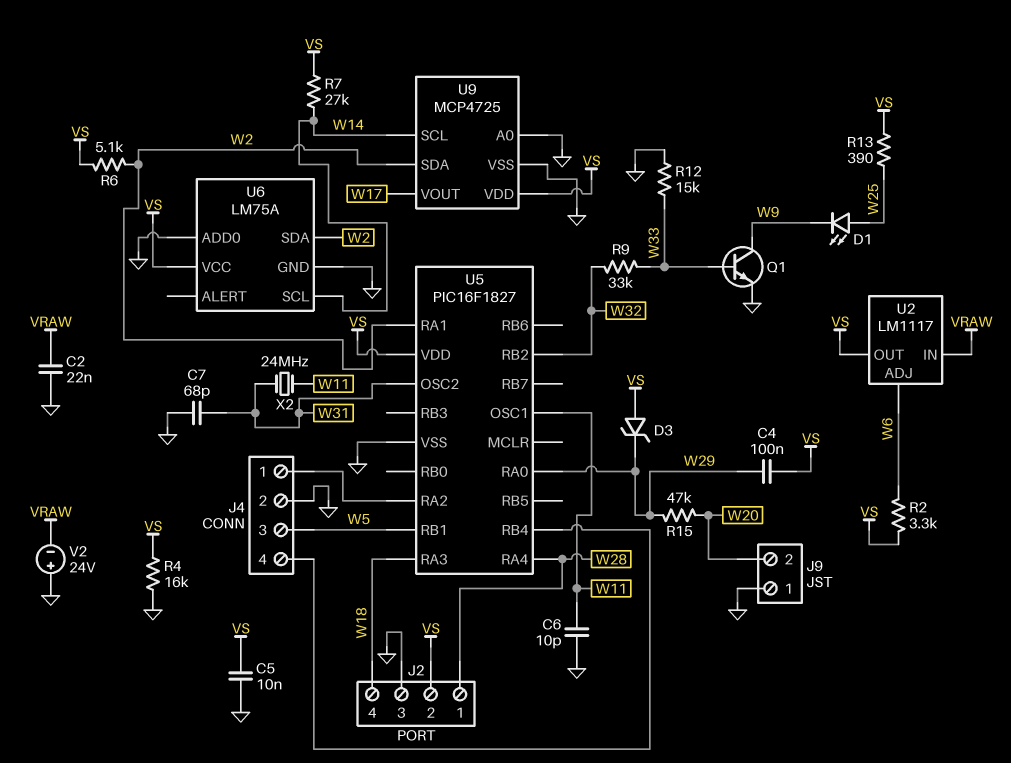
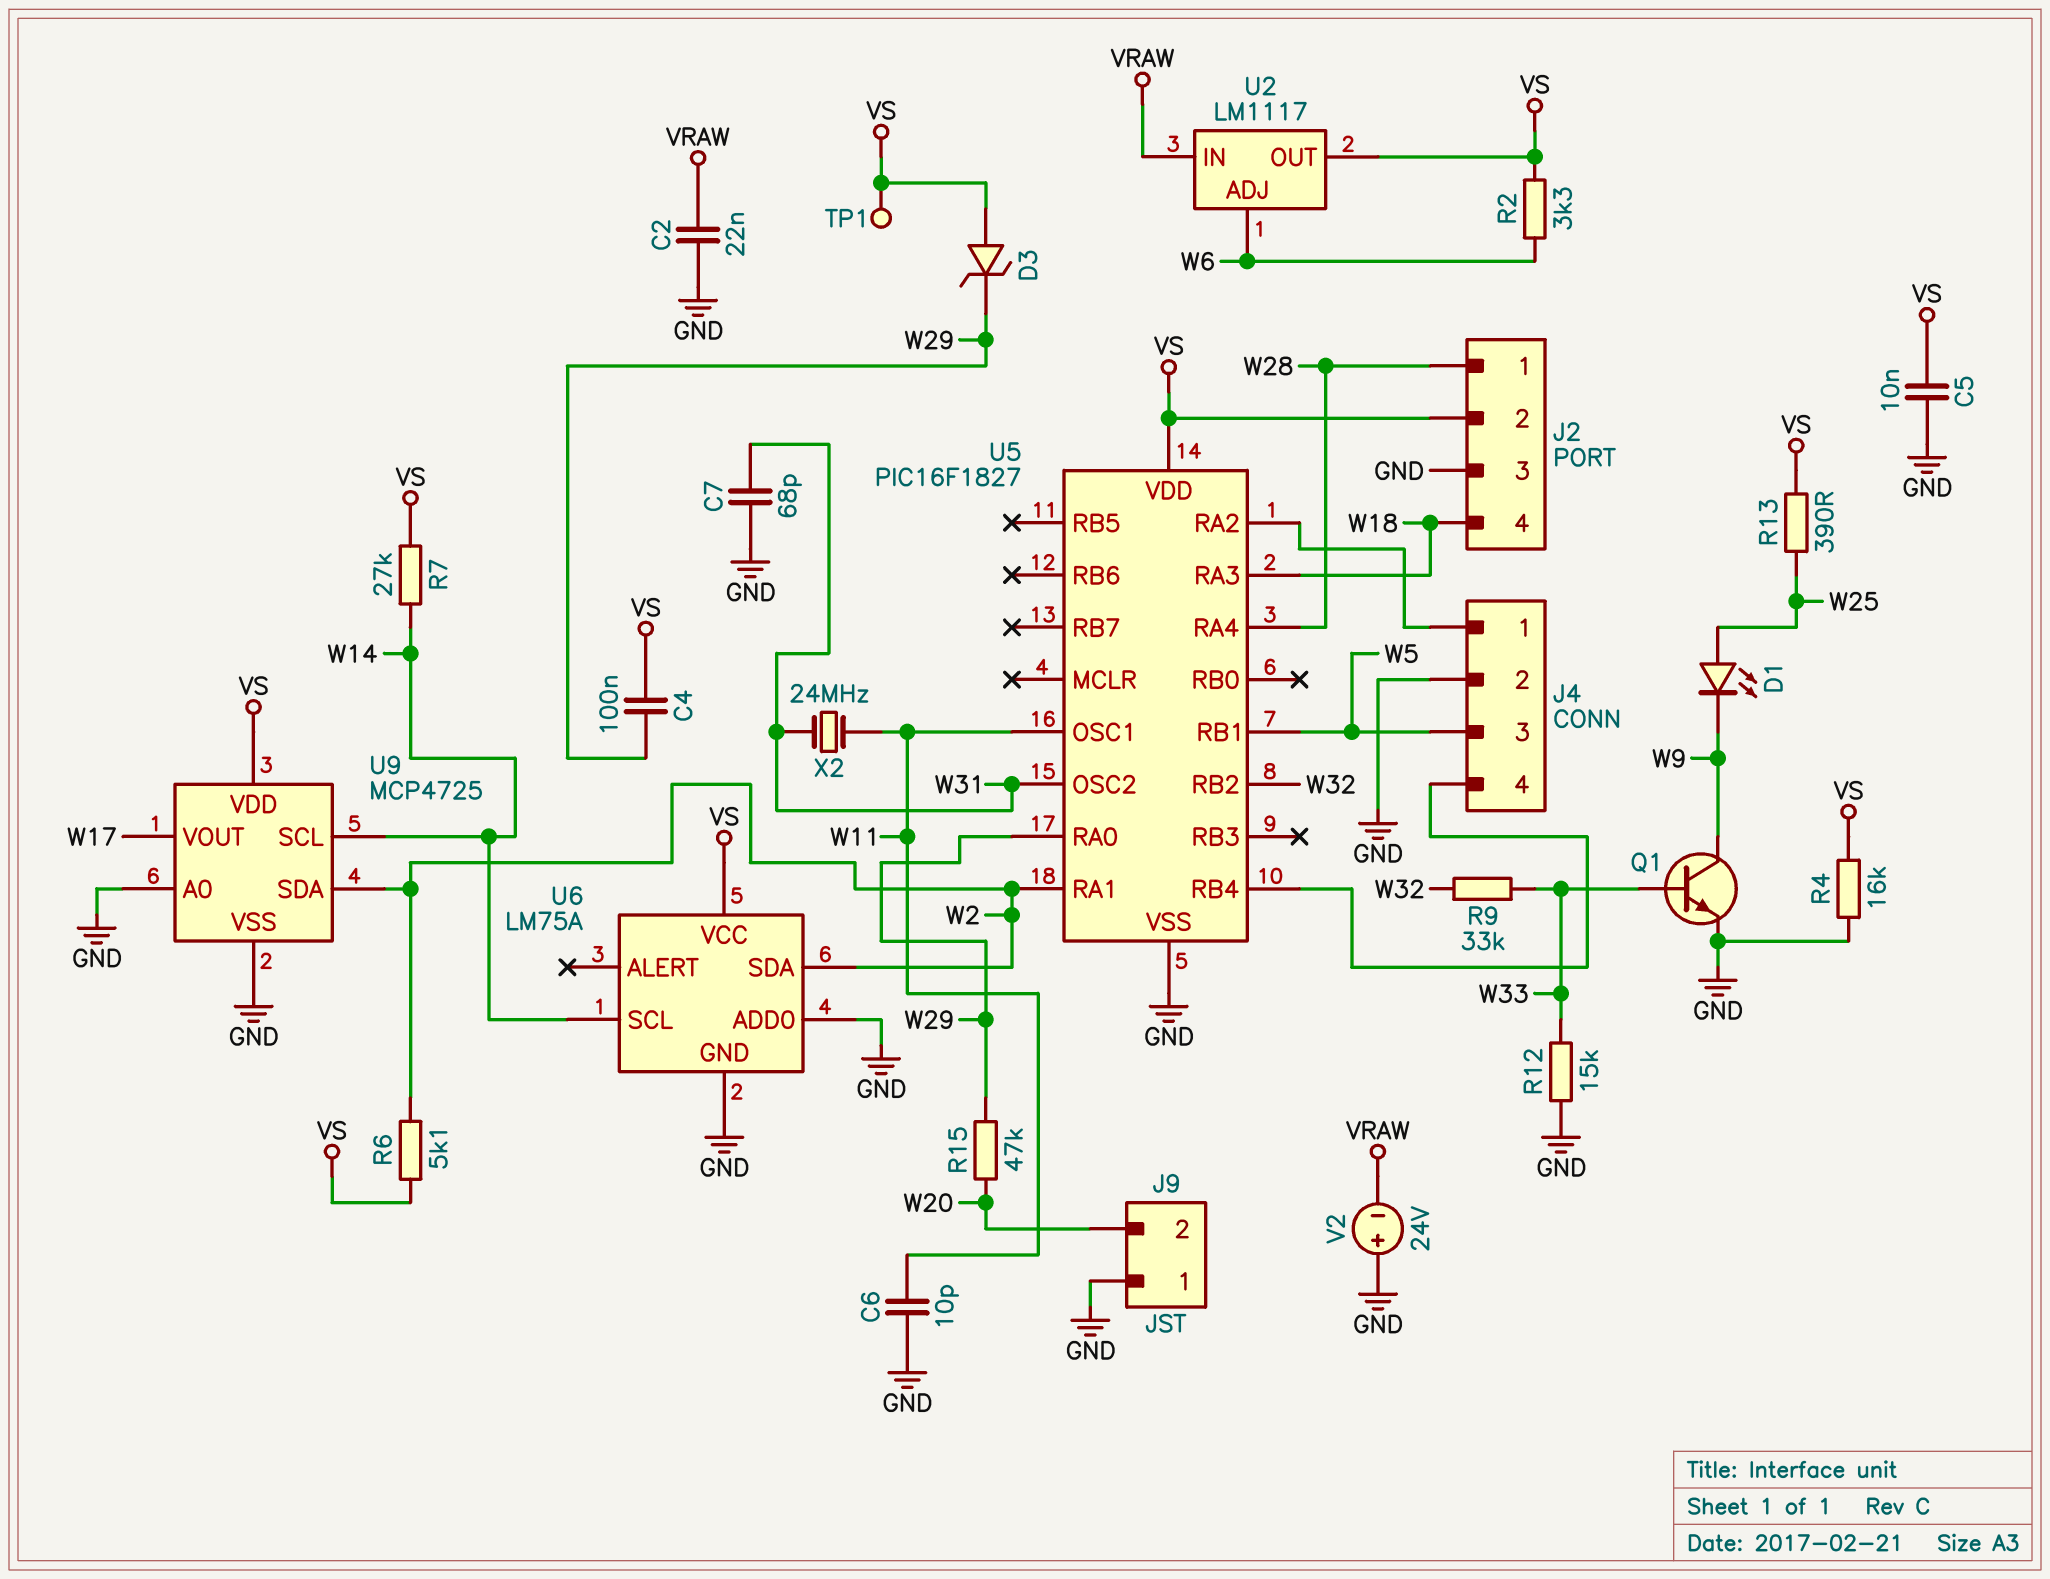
TP1: none -> test point (VS)

